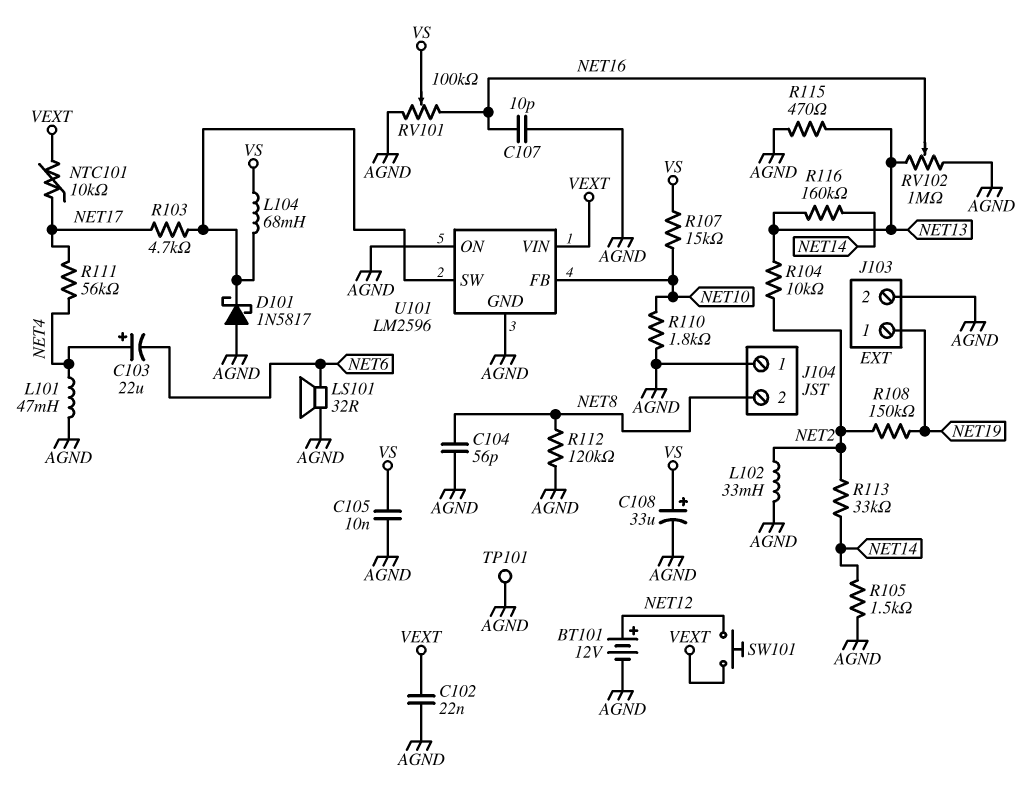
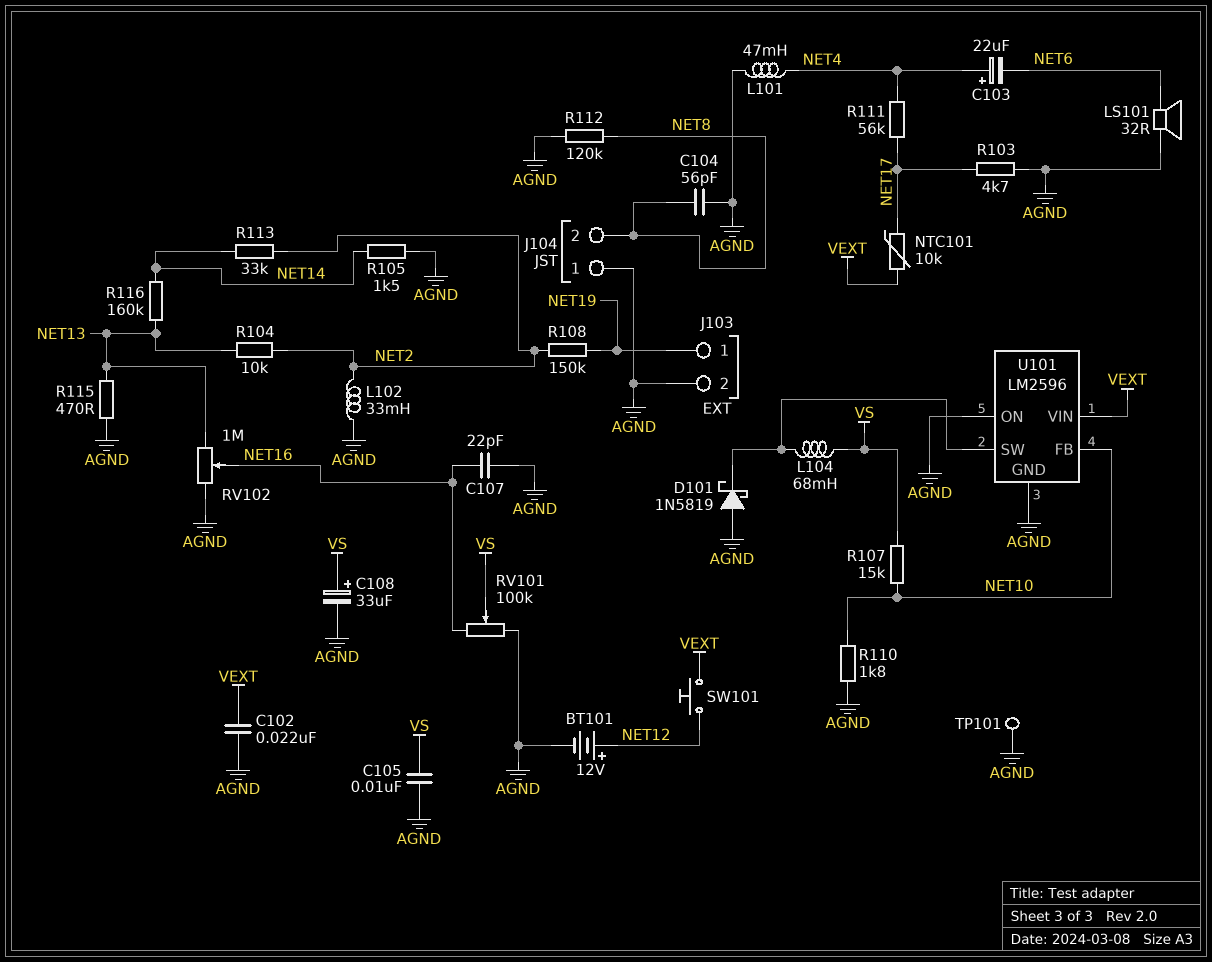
C107: 10pF (AGND, NET16) -> 22pF (AGND, NET16)
D101: schottky 1N5817 (A AGND, K U101/SW) -> schottky 1N5819 (A AGND, K U101/SW)
R103: 4.7k (NET17, U101/SW) -> 4.7k (AGND, NET17)

